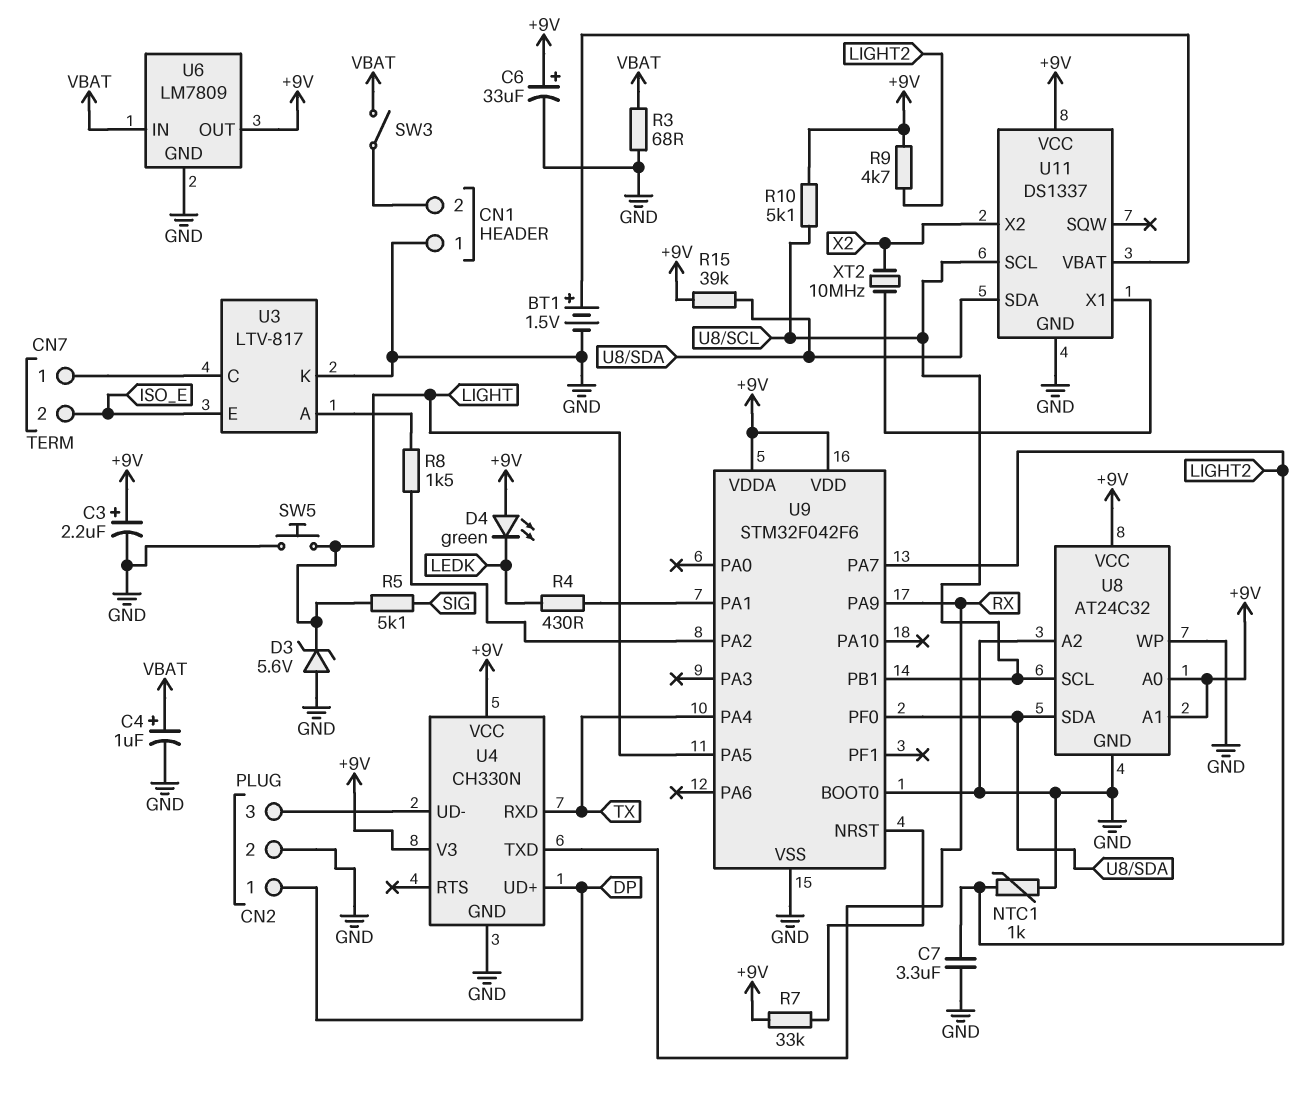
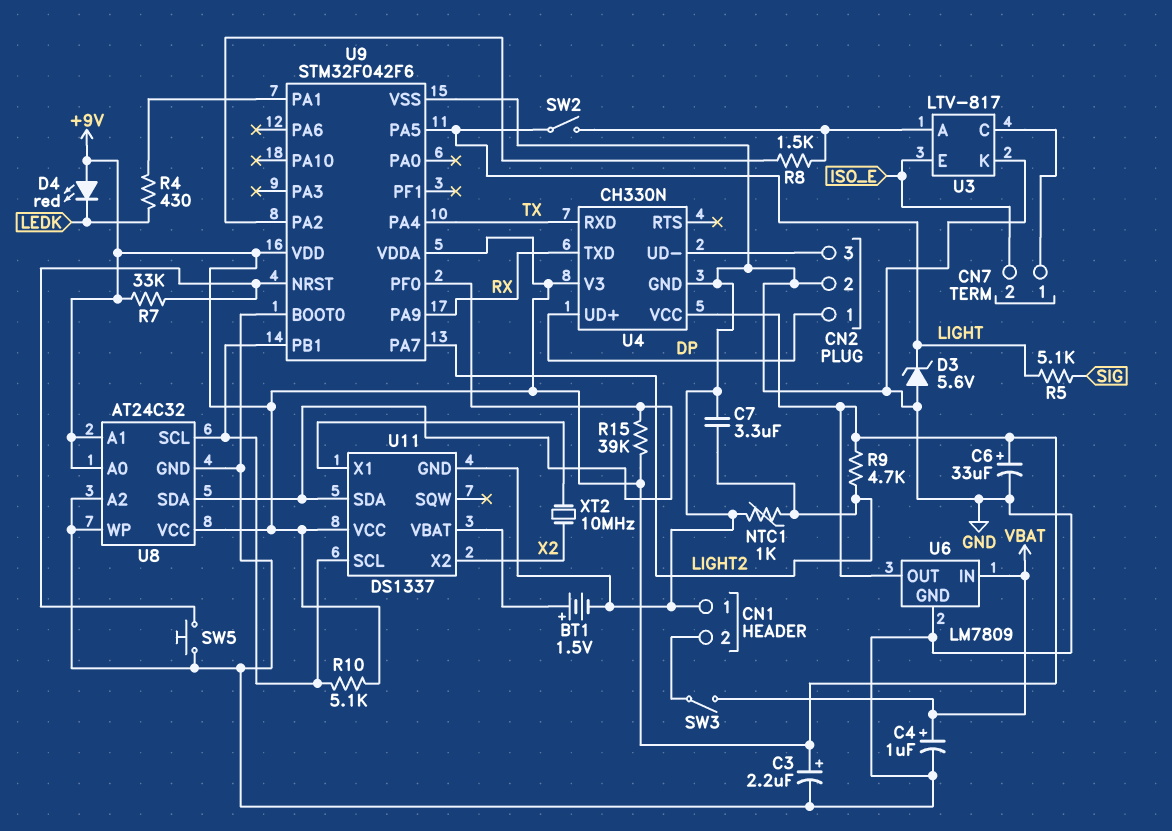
D4: LED green (A +9V, K LEDK) -> LED red (A +9V, K LEDK)
R3: 68 (GND, VBAT) -> none
SW2: none -> switch (LIGHT, U3/A)
SW5: button (GND, LIGHT) -> button (GND, U9/NRST)

